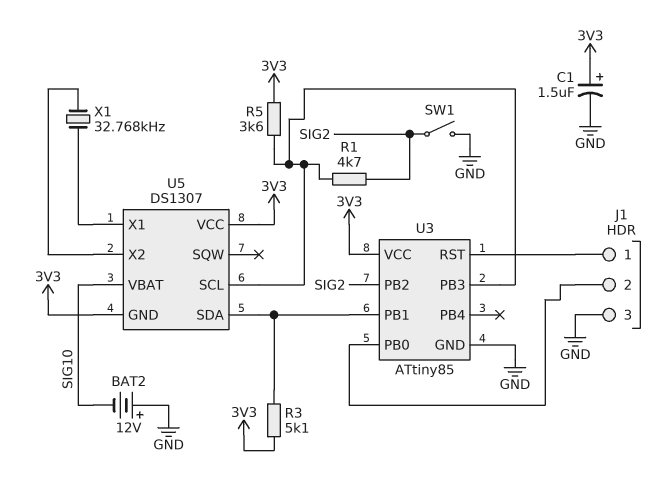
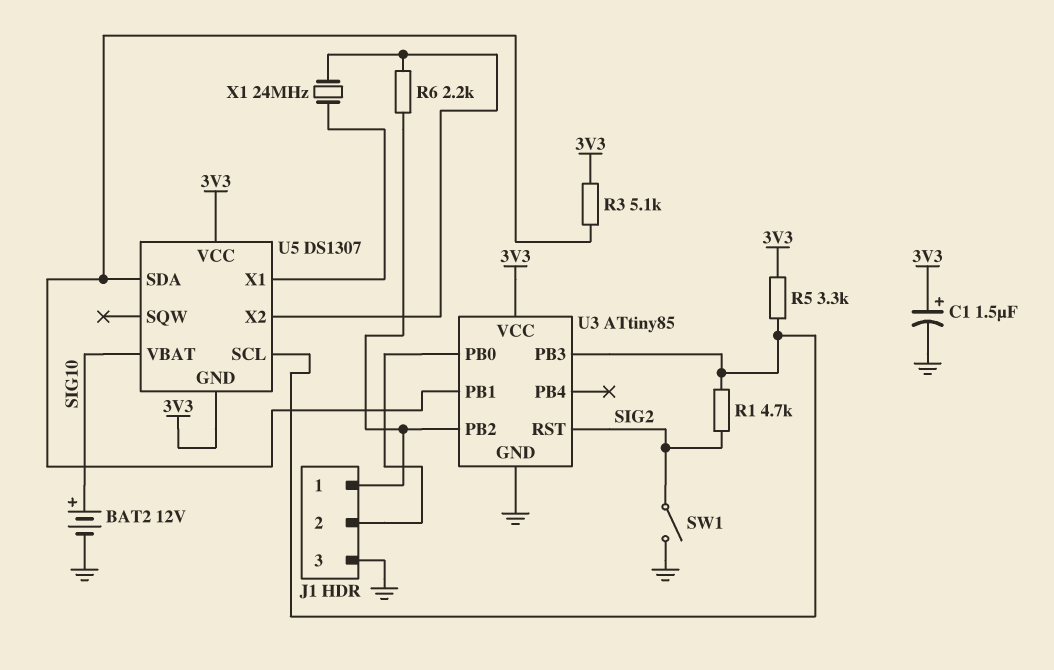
BAT2: 12V (plus GND, minus SIG10) -> 12V (plus SIG10, minus GND)
R5: 3.6k (3V3, U3/PB3) -> 3.3k (3V3, U3/PB3)
R6: none -> 2.2k (J1/1, U5/X2)
U3 pin PB2: SIG2 -> J1/1
U3 pin RST: J1/1 -> SIG2
X1: 32.768kHz (U5/X1, U5/X2) -> 24MHz (U5/X1, U5/X2)

